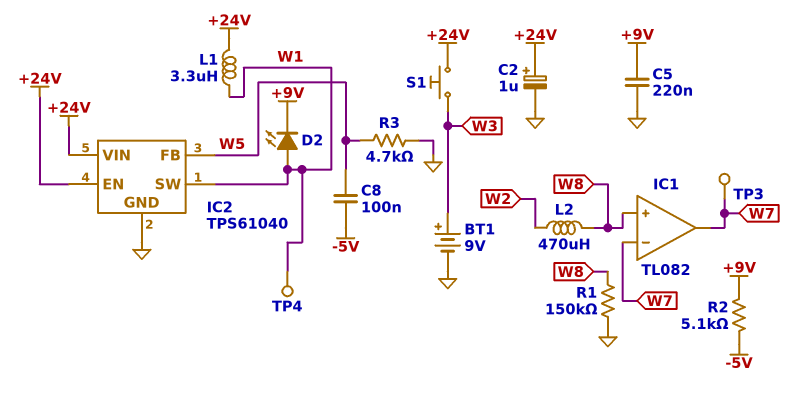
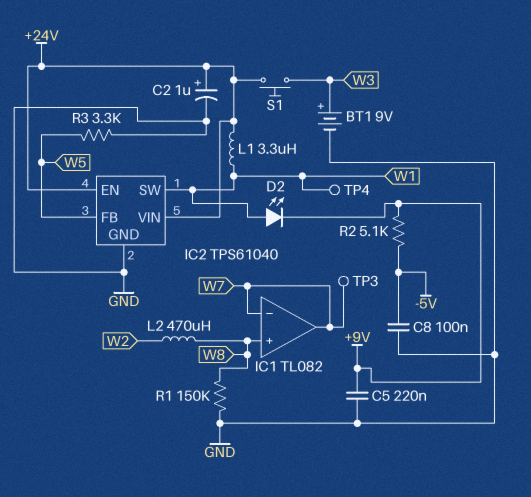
C8: 100nF (-5V, W5) -> 100nF (-5V, GND)
R3: 4.7k (GND, W5) -> 3.3k (GND, W5)

